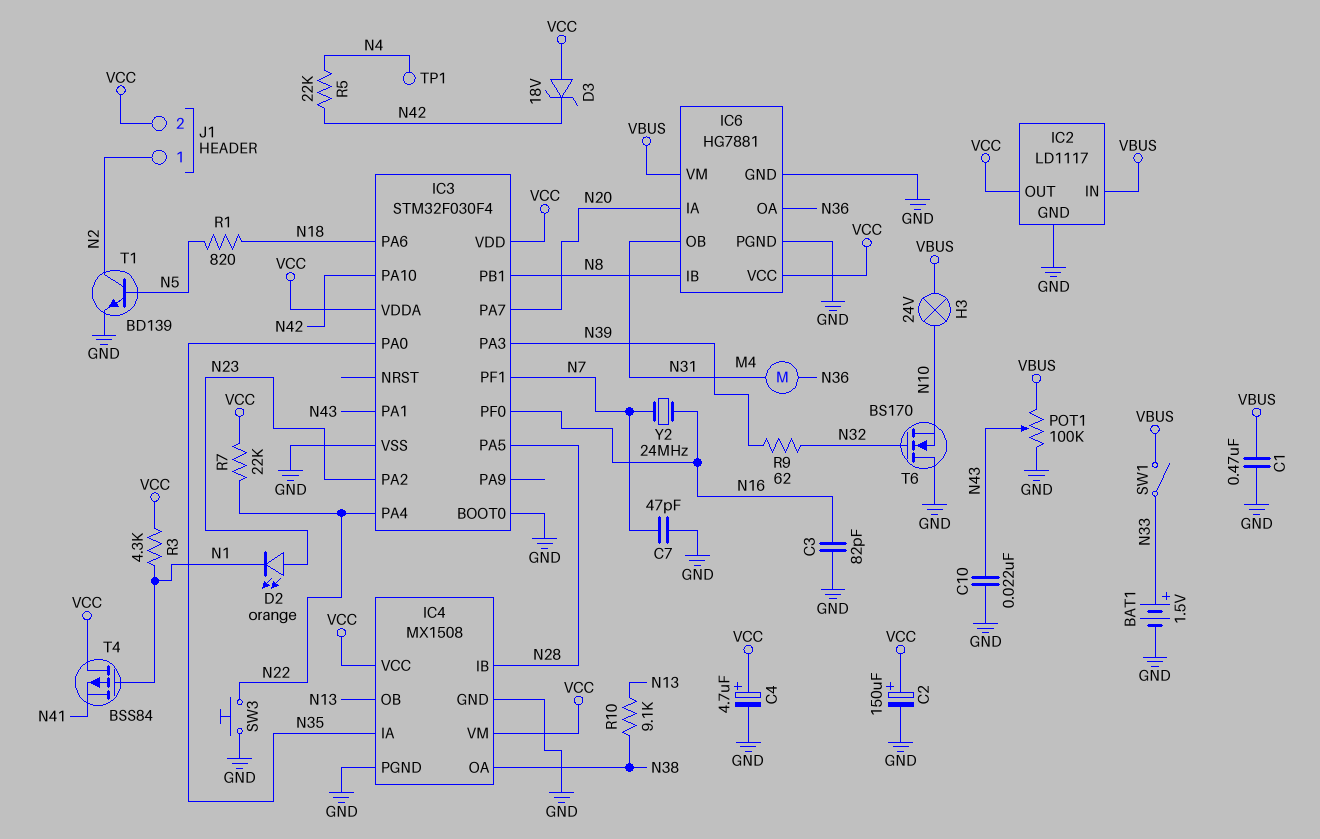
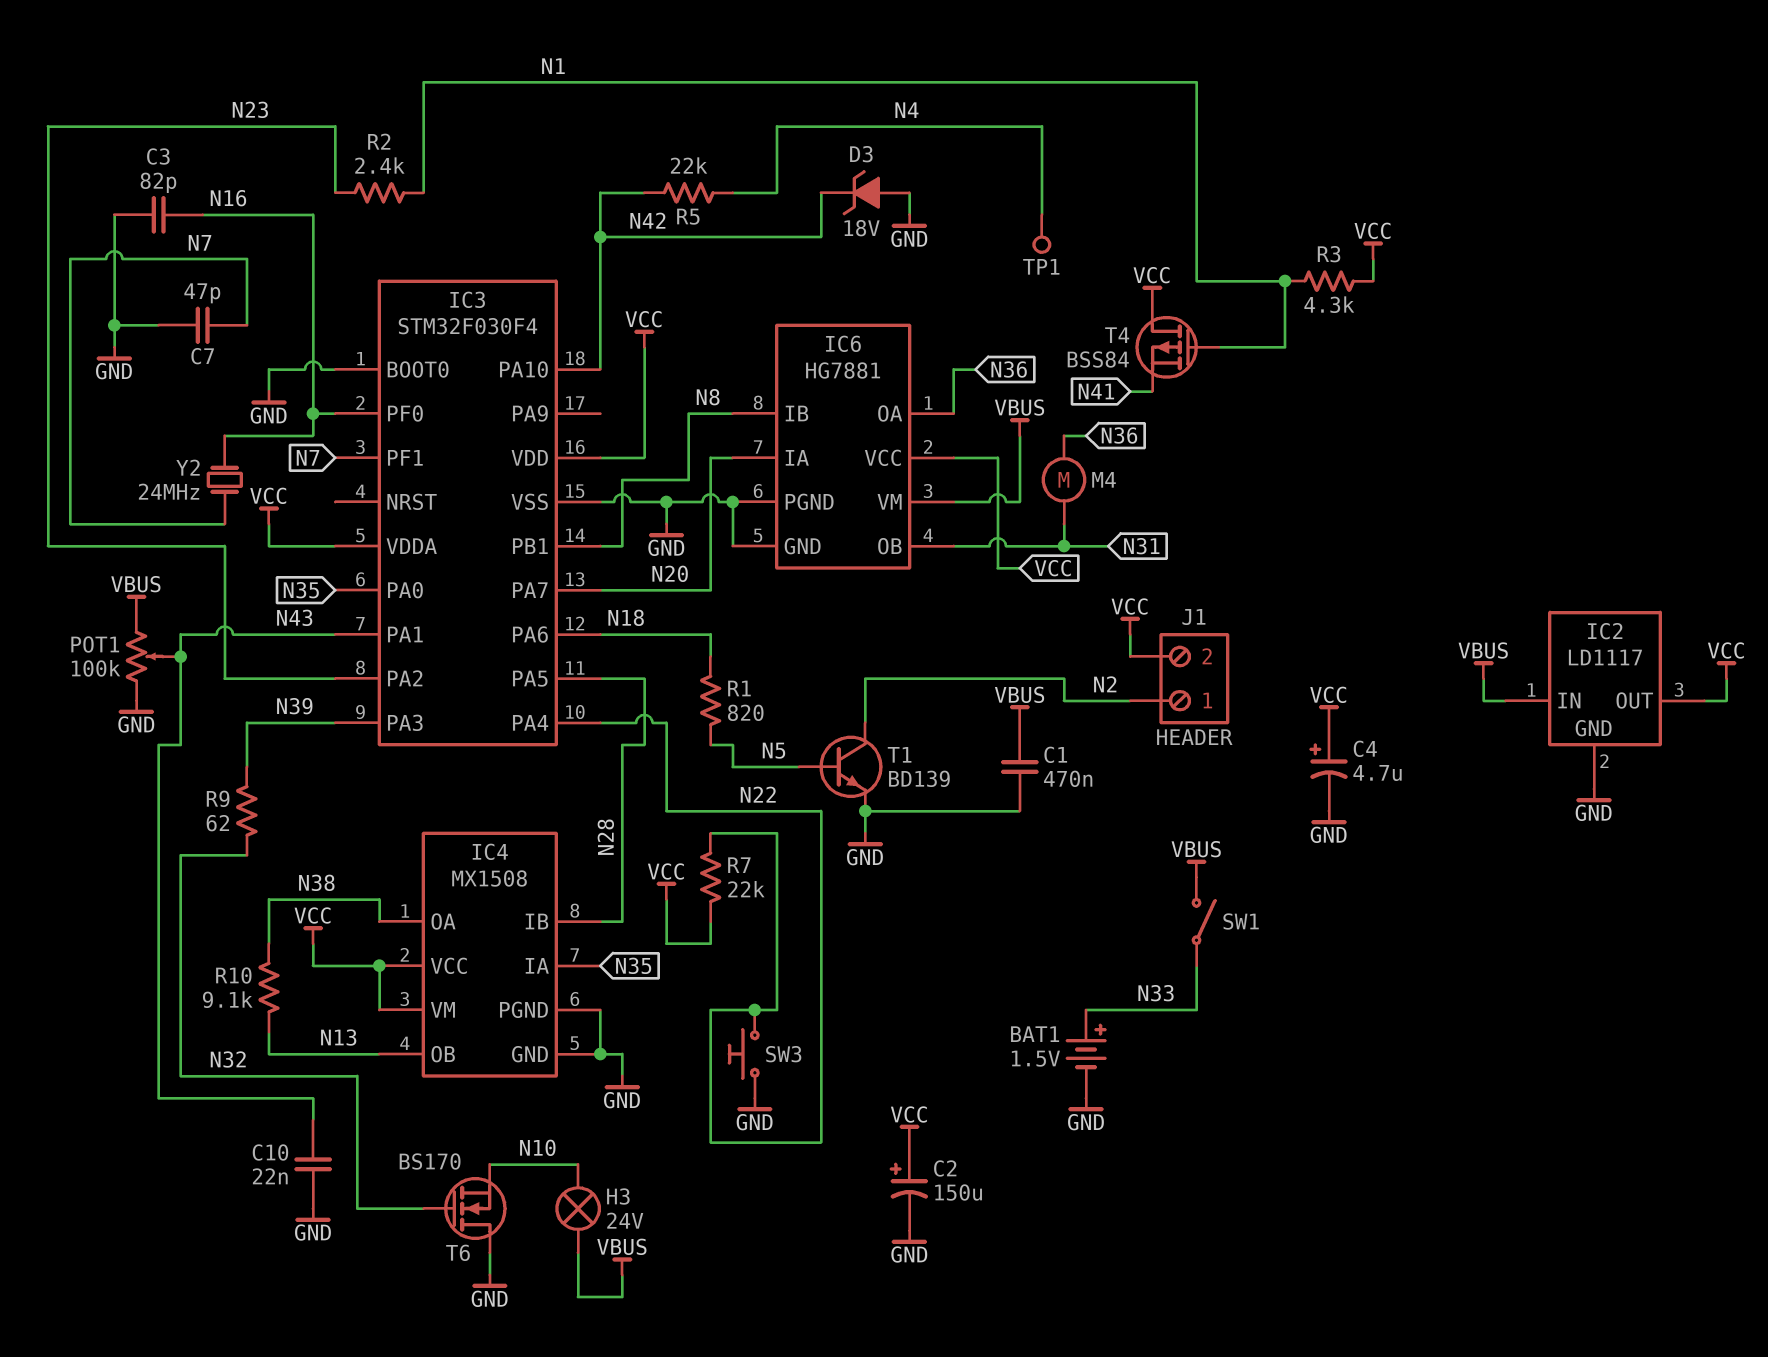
D2: LED orange (A N23, K N1) -> none
D3: zener 18V (A VCC, K N42) -> zener 18V (A GND, K N42)
R2: none -> 2.4k (N1, N23)

